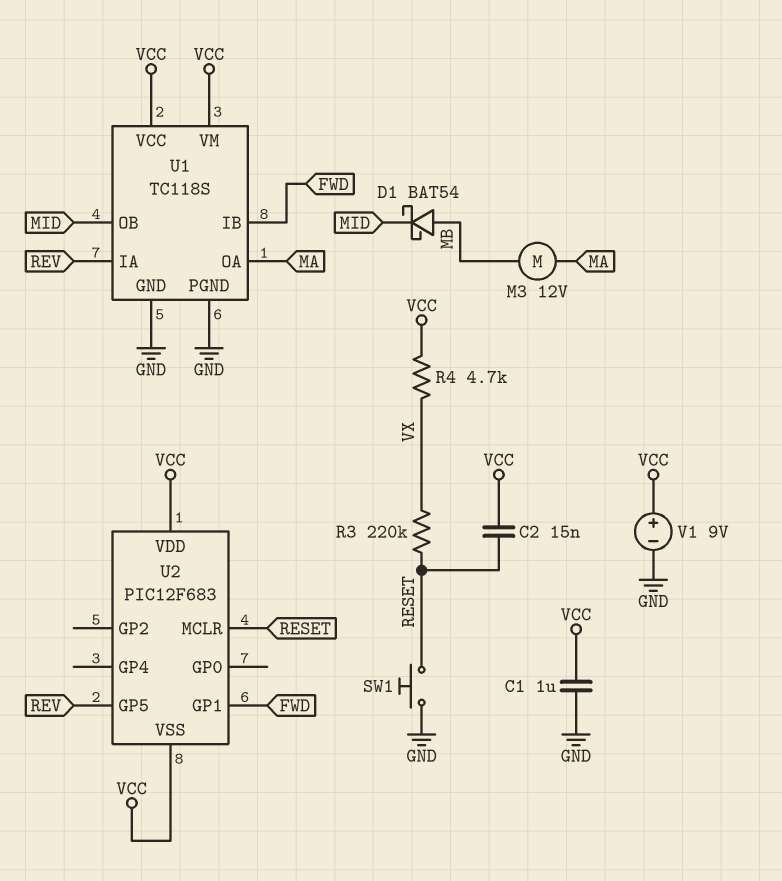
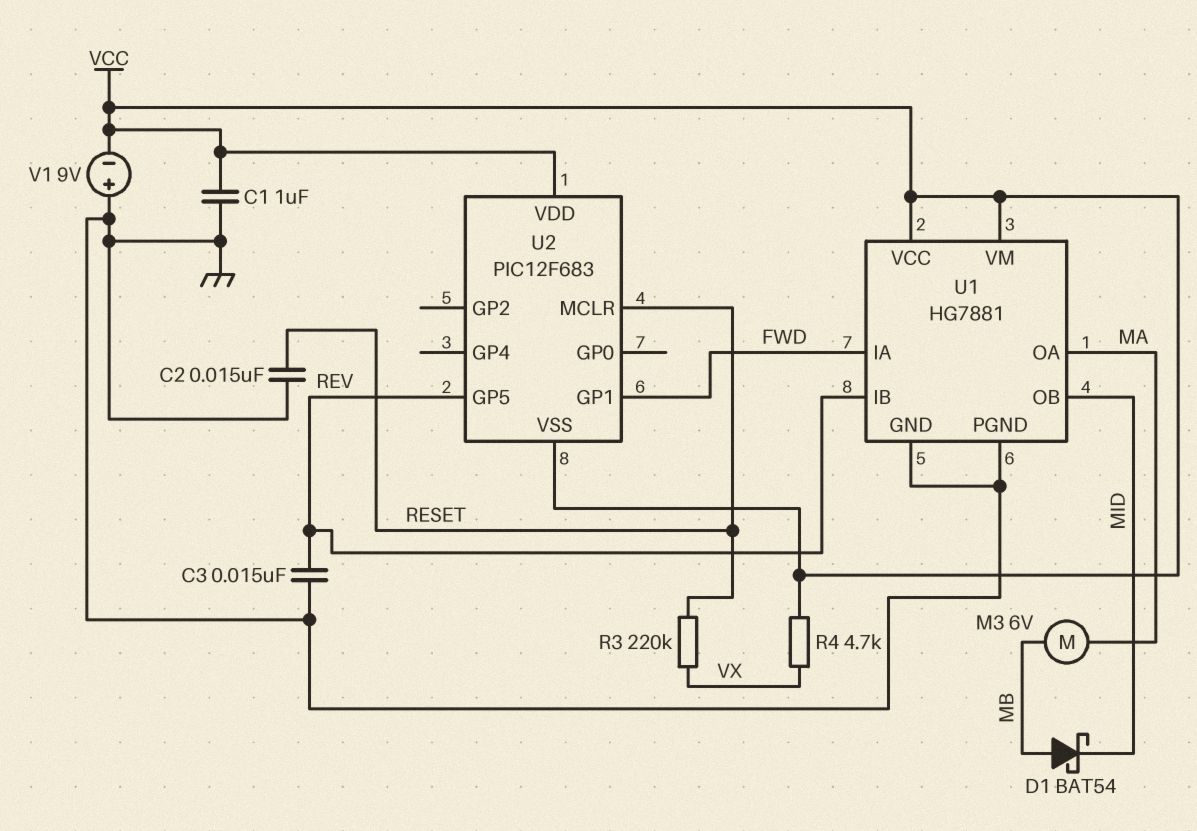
C2: 15nF (RESET, VCC) -> 15nF (GND, RESET)
C3: none -> 15nF (GND, REV)
M3: motor 12V (MA, MB) -> motor 6V (MA, MB)
SW1: button (GND, RESET) -> none
U1: TC118S -> HG7881
U1 pin IA: REV -> FWD
U1 pin IB: FWD -> REV
V1: 9V (plus VCC, minus GND) -> 9V (plus GND, minus VCC)

